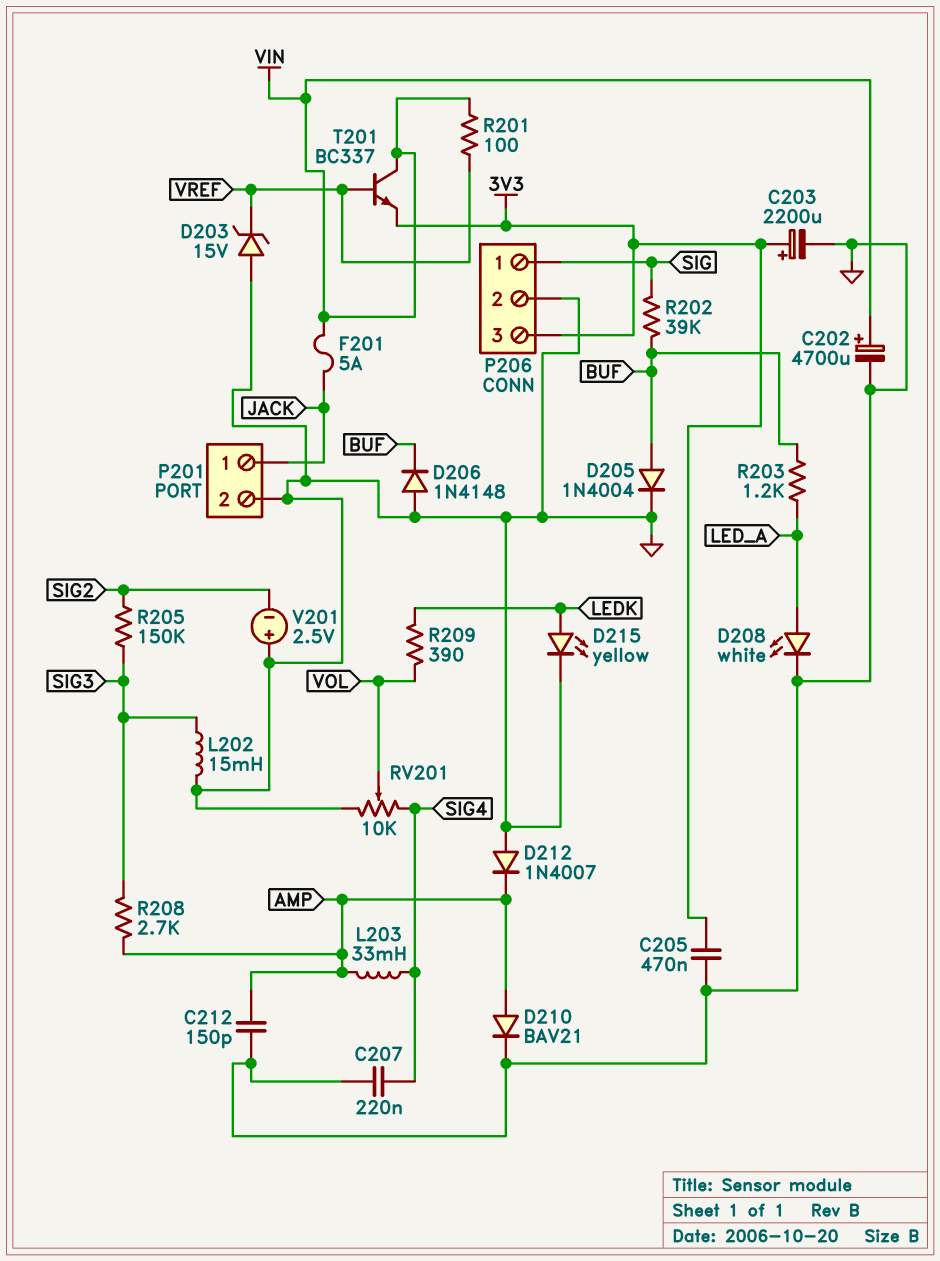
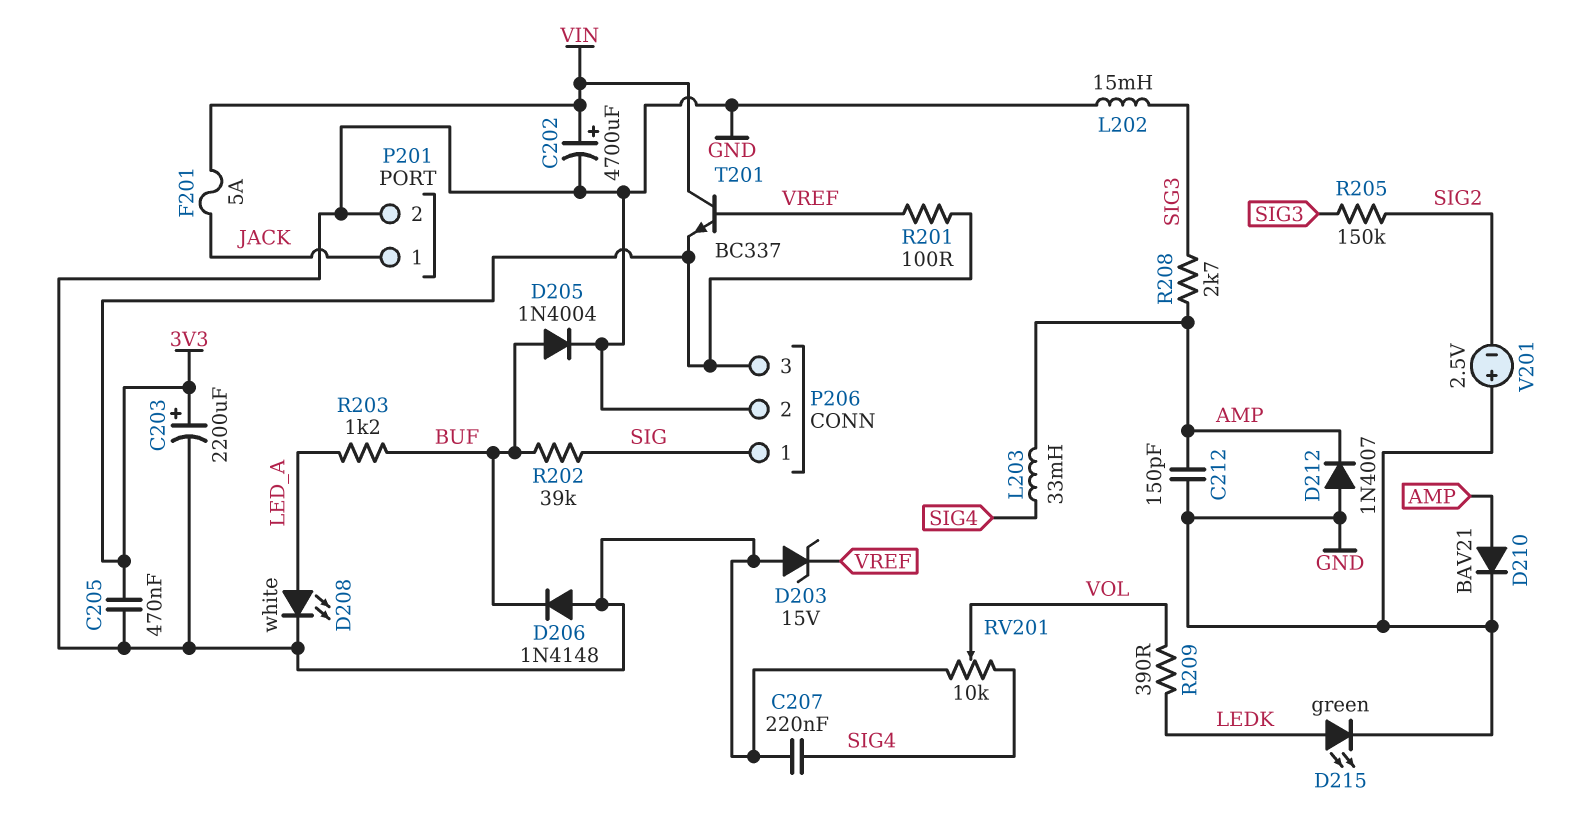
D215: LED yellow (A LEDK, K GND) -> LED green (A LEDK, K GND)
R201: 100 (VIN, VREF) -> 100 (3V3, VREF)

